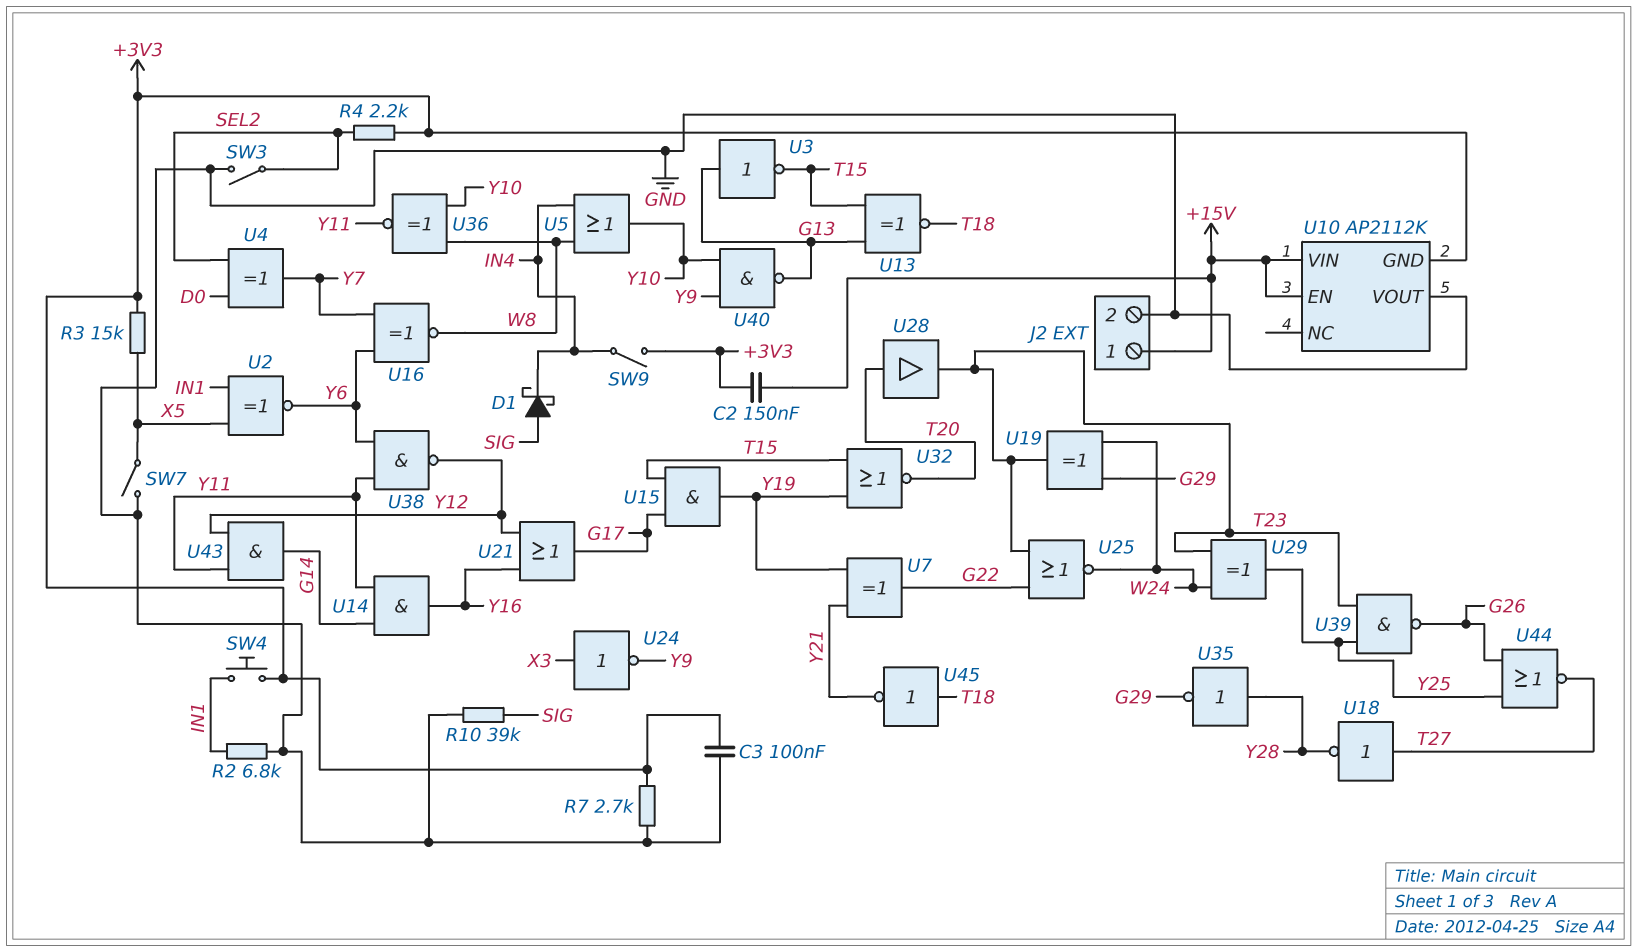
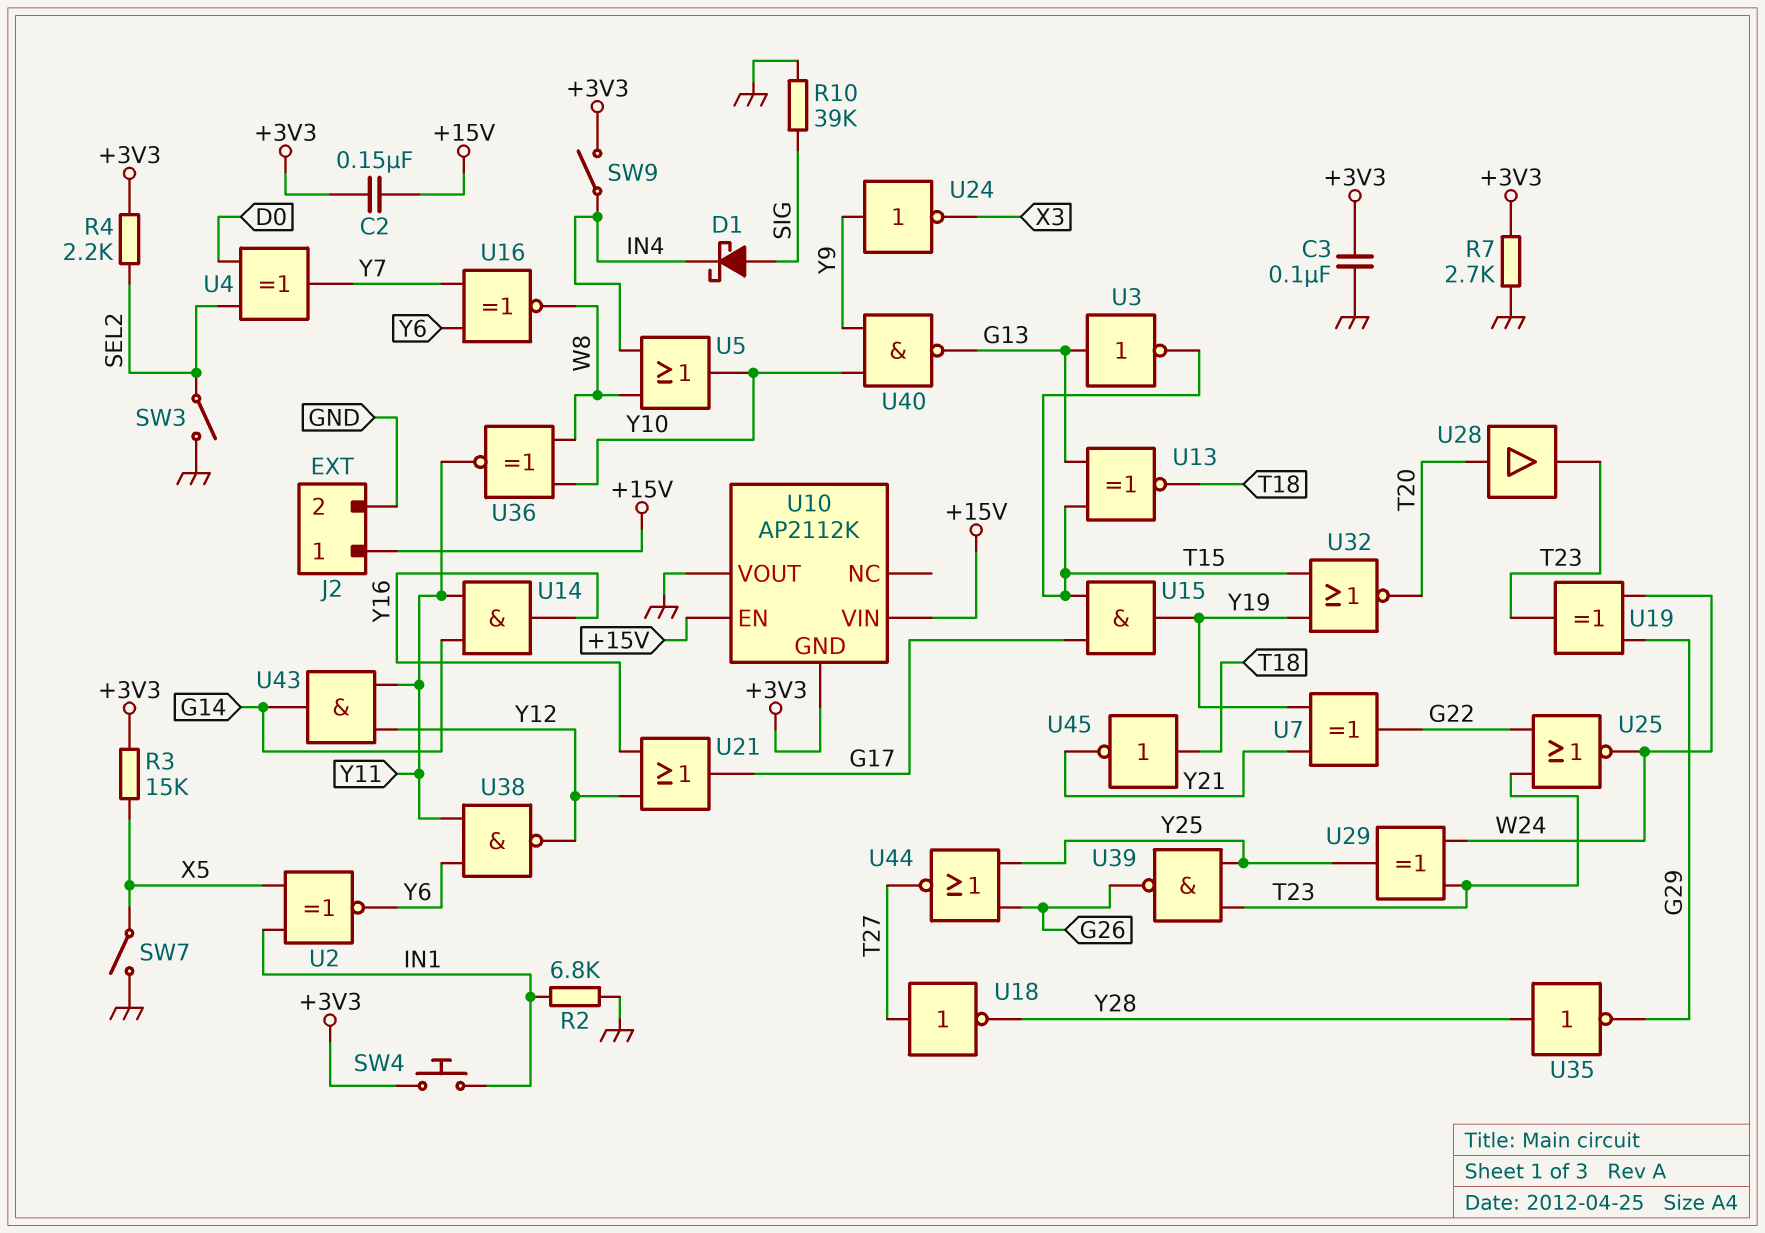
U24: NOT (in X3, out Y9) -> NOT (in Y9, out X3)

